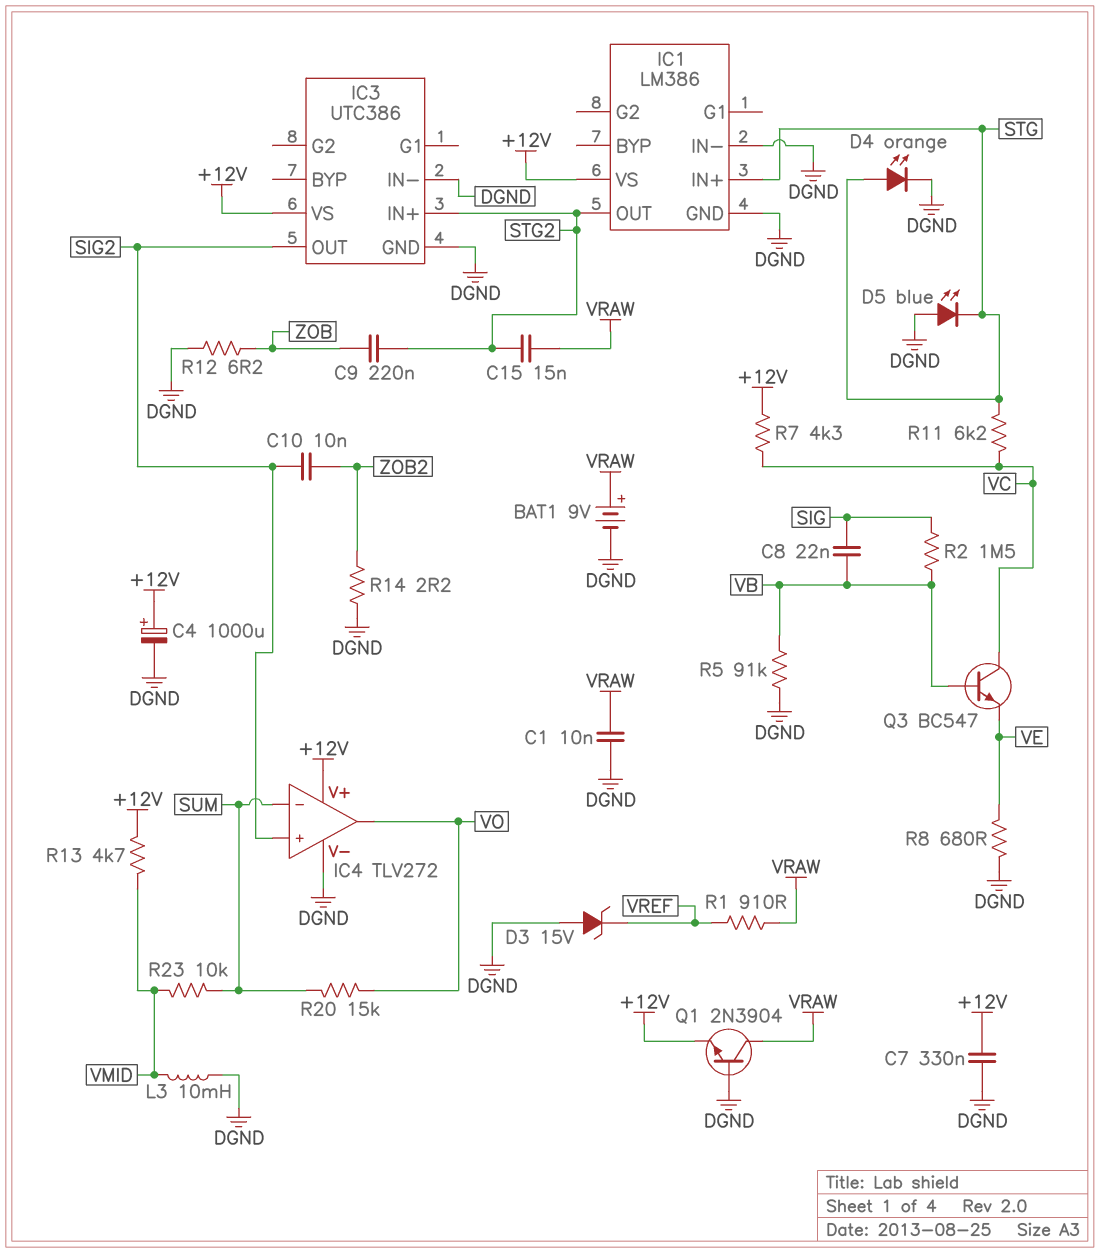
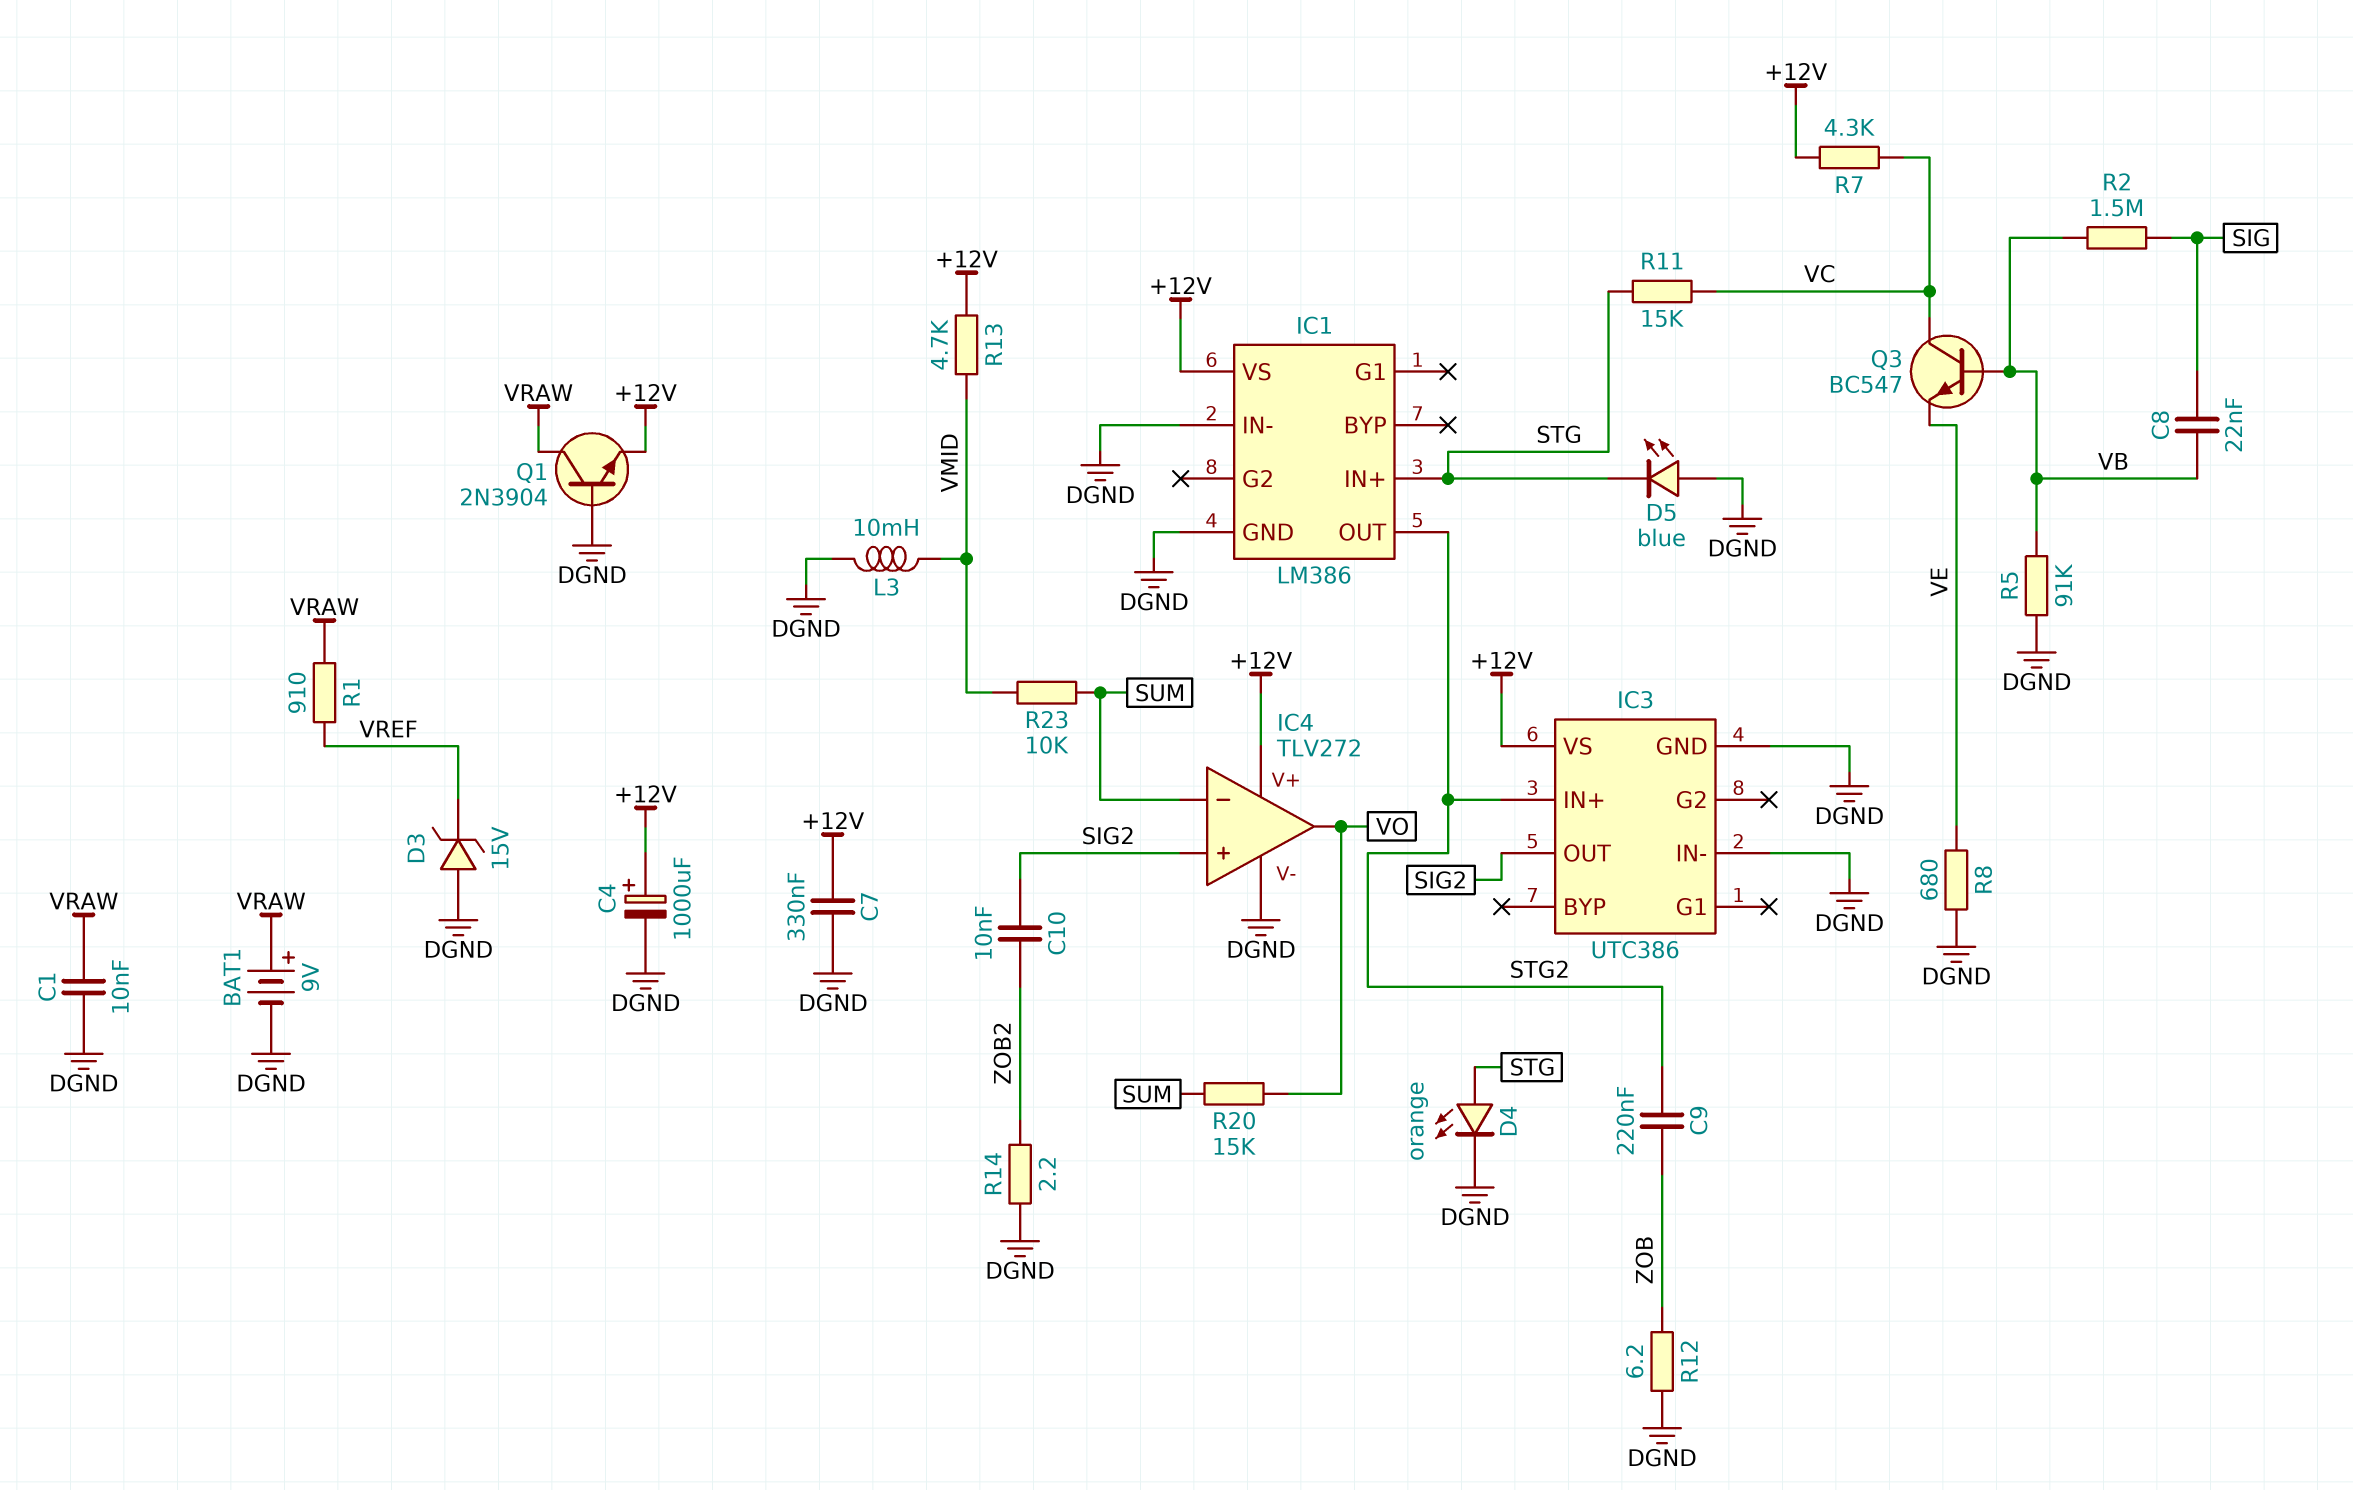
C15: 15nF (STG2, VRAW) -> none
R11: 6.2k (STG, VC) -> 15k (STG, VC)

